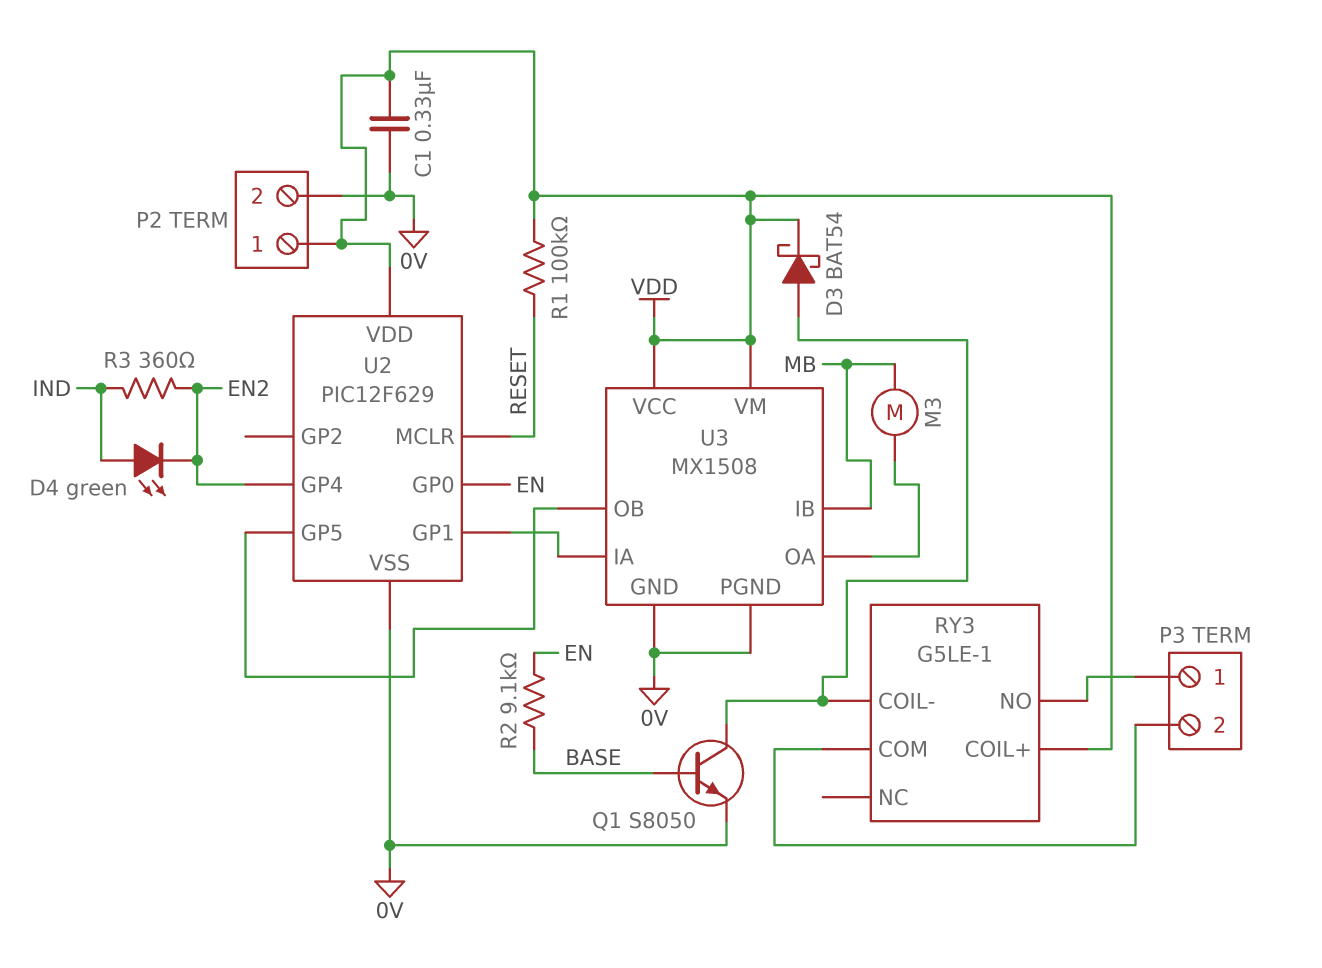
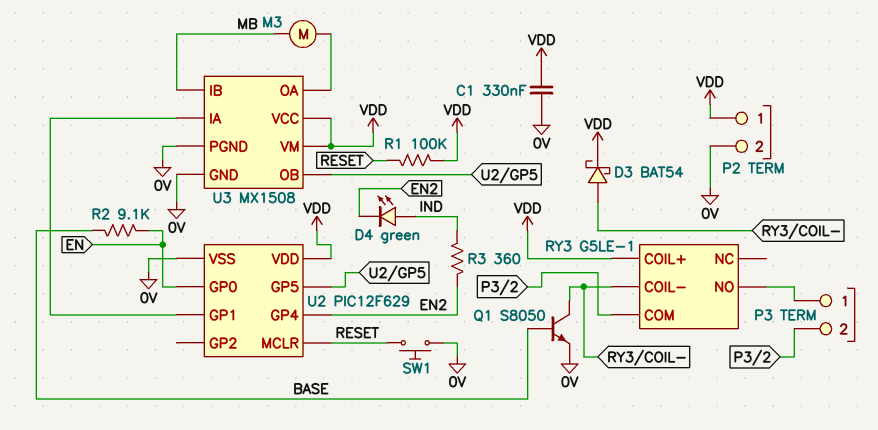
SW1: none -> button (0V, RESET)

